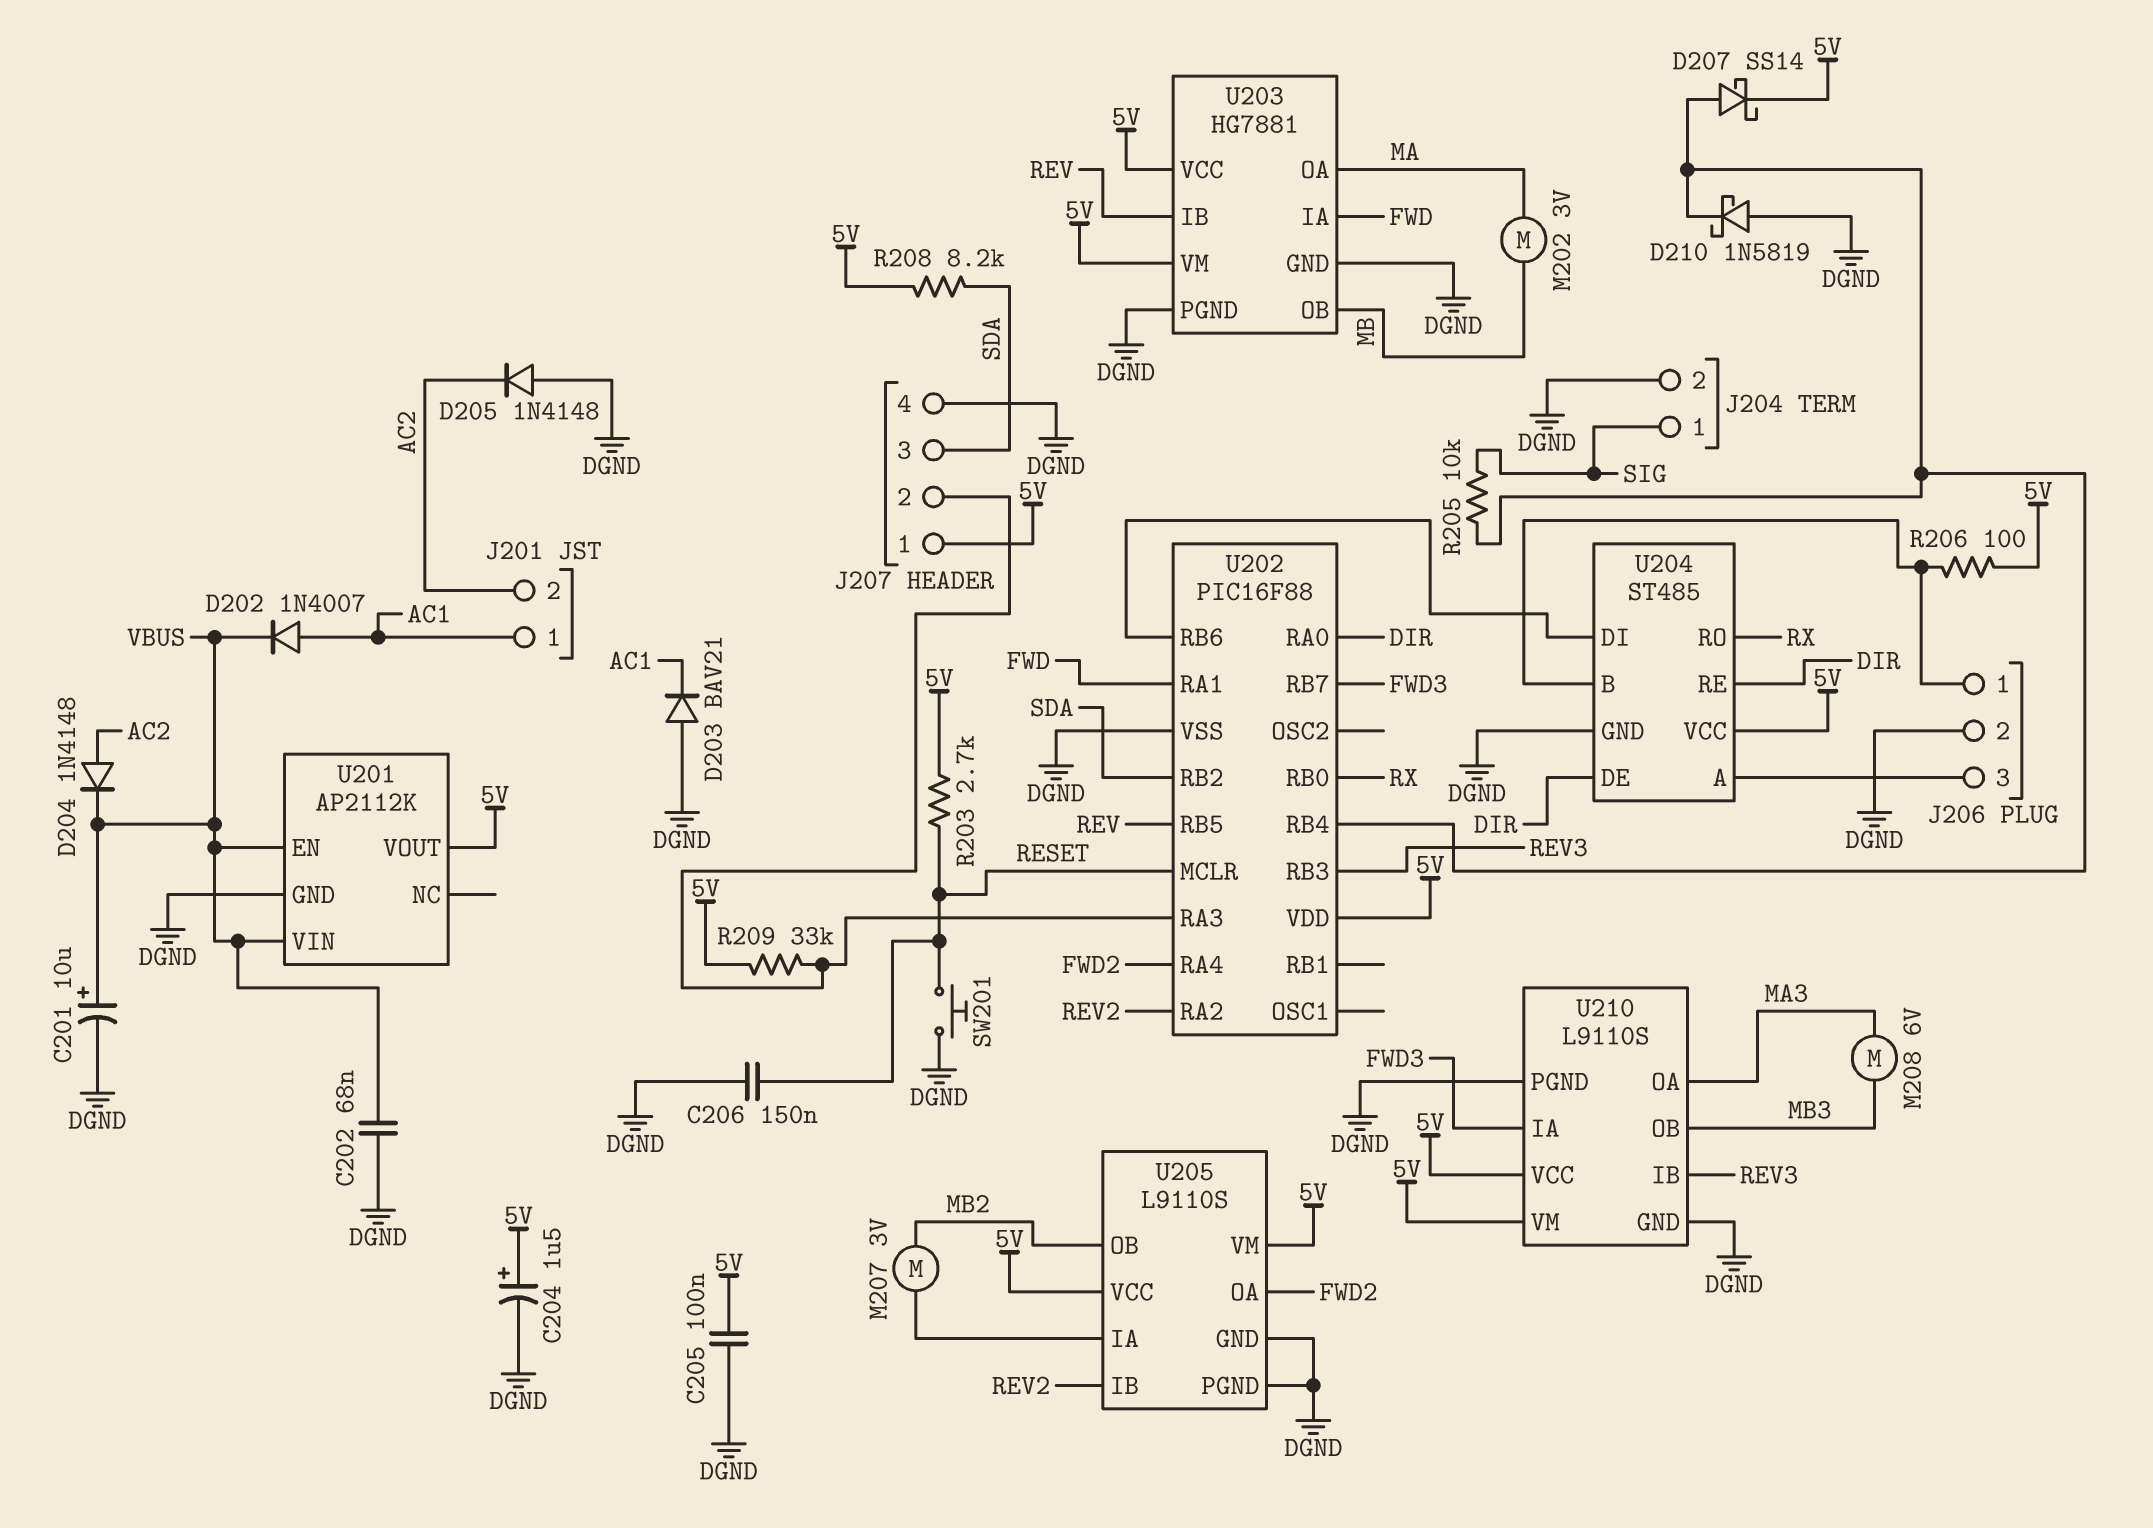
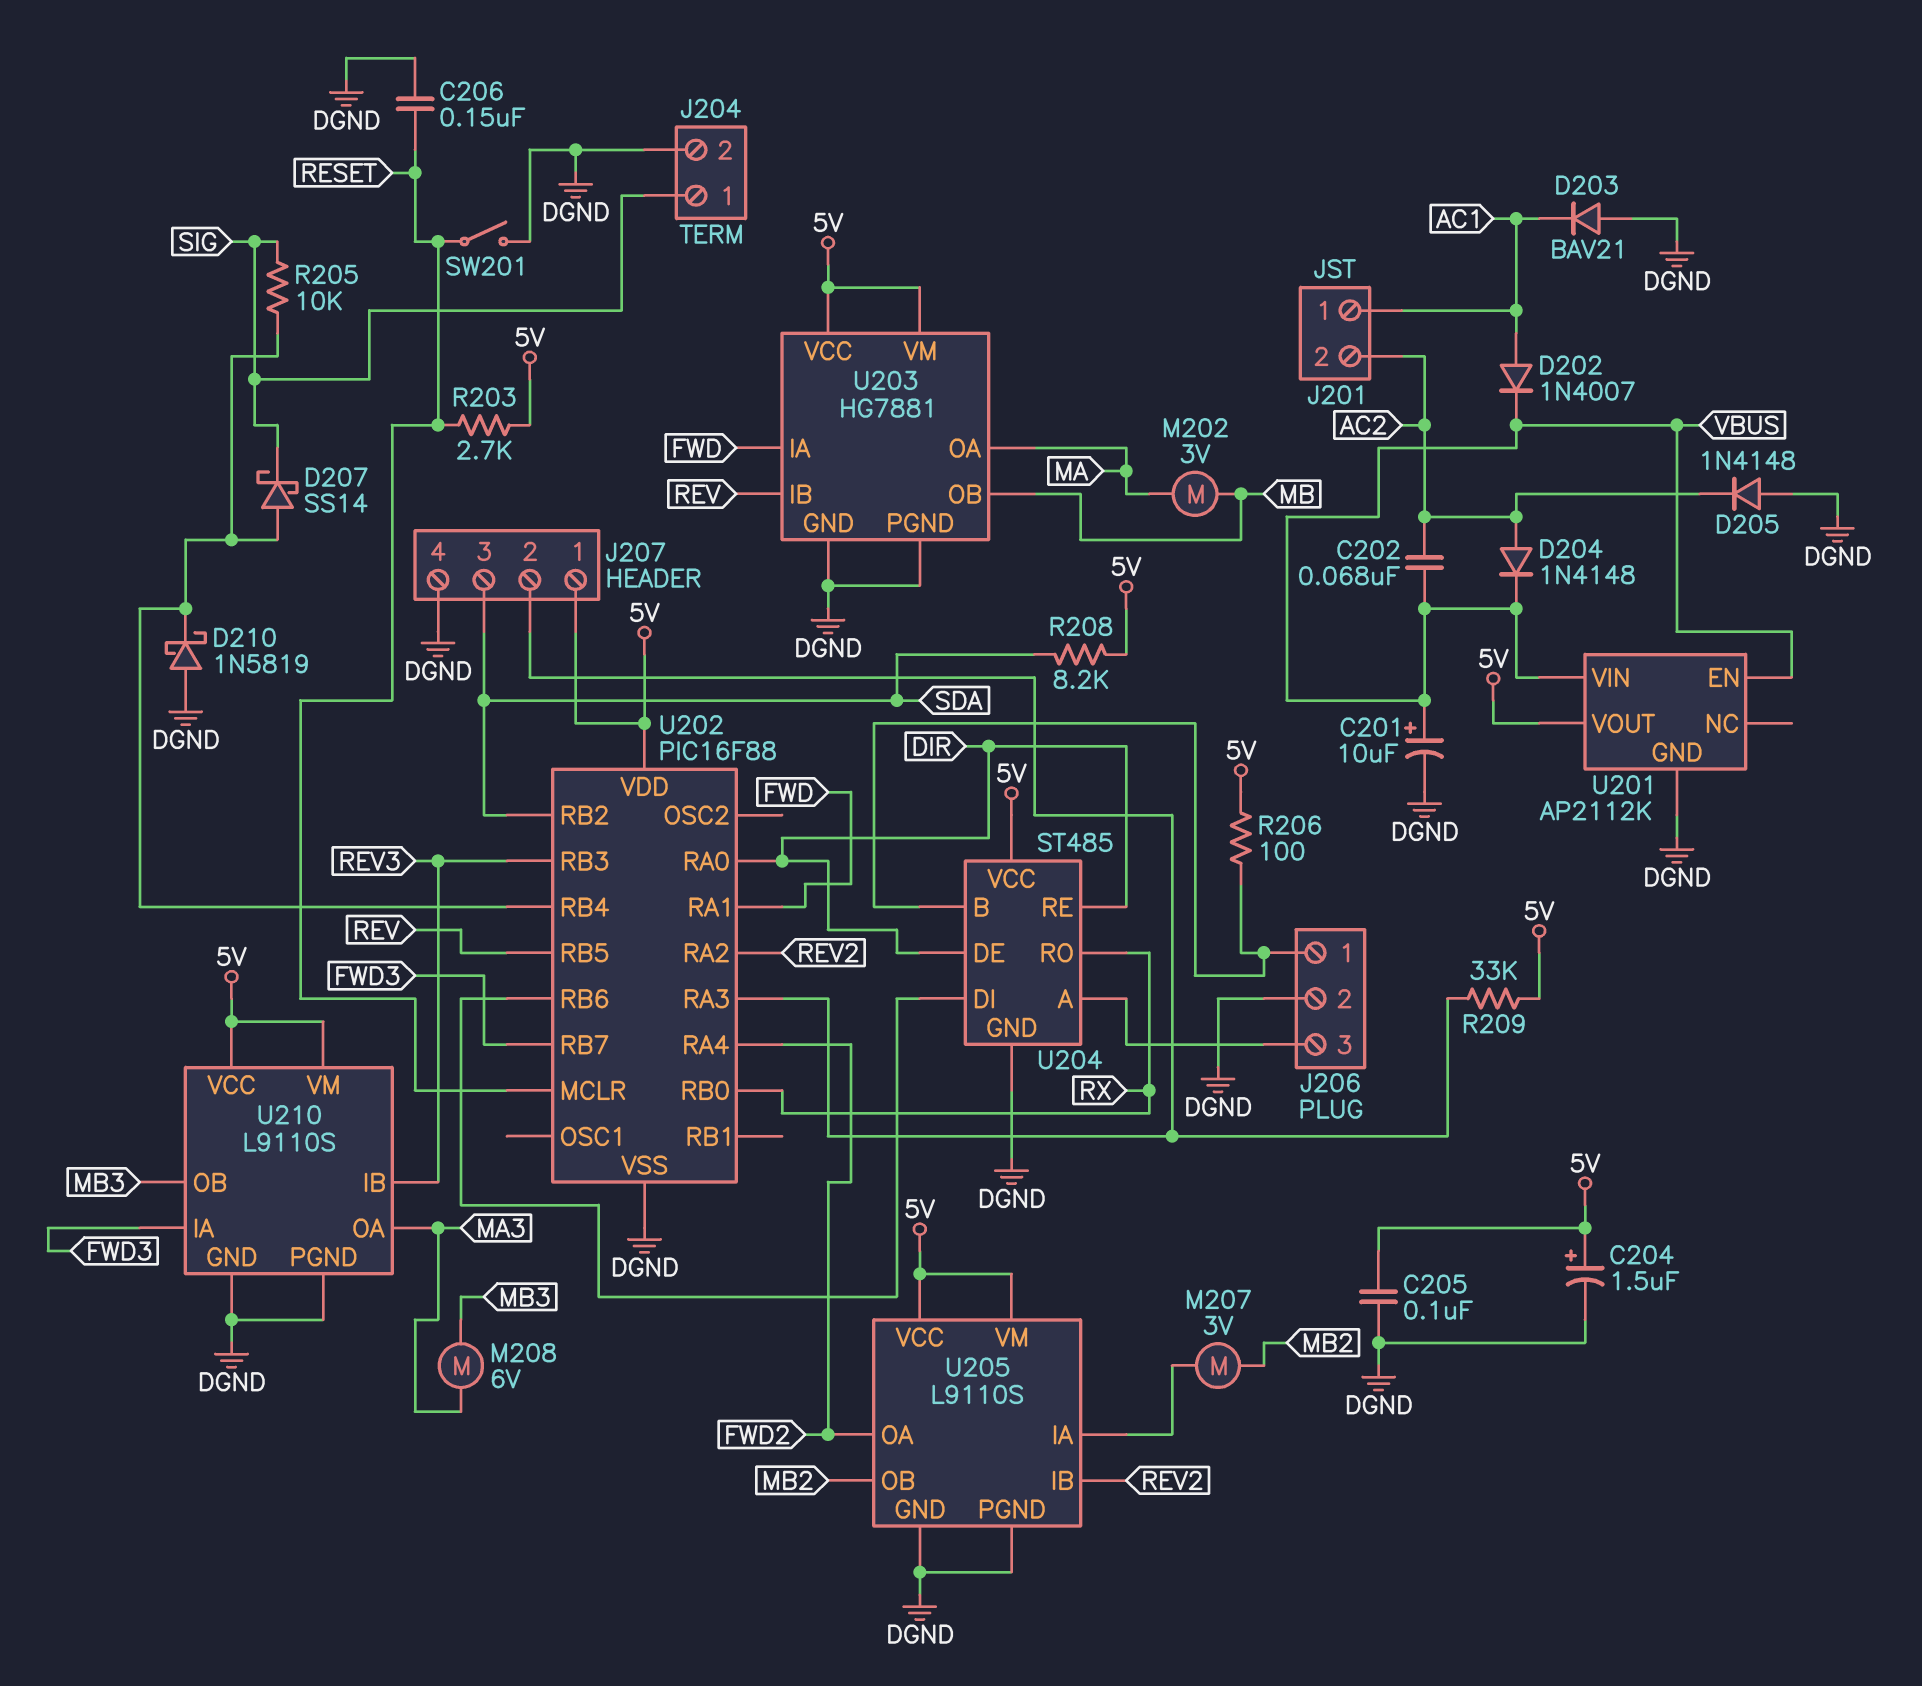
C202: 68nF (DGND, VBUS) -> 68nF (AC2, VBUS)
D207: schottky SS14 (A U202/RB4, K 5V) -> schottky SS14 (A U202/RB4, K SIG)
SW201: button (DGND, RESET) -> switch (DGND, RESET)

